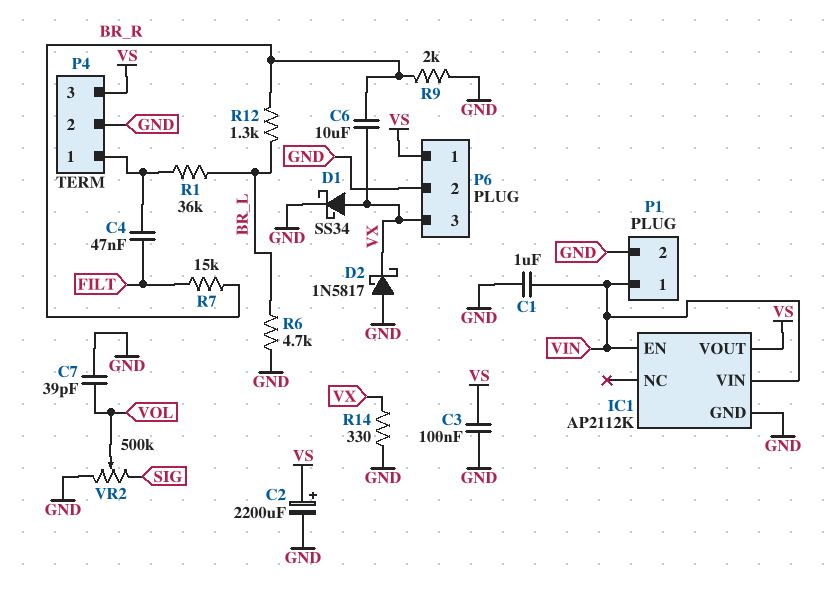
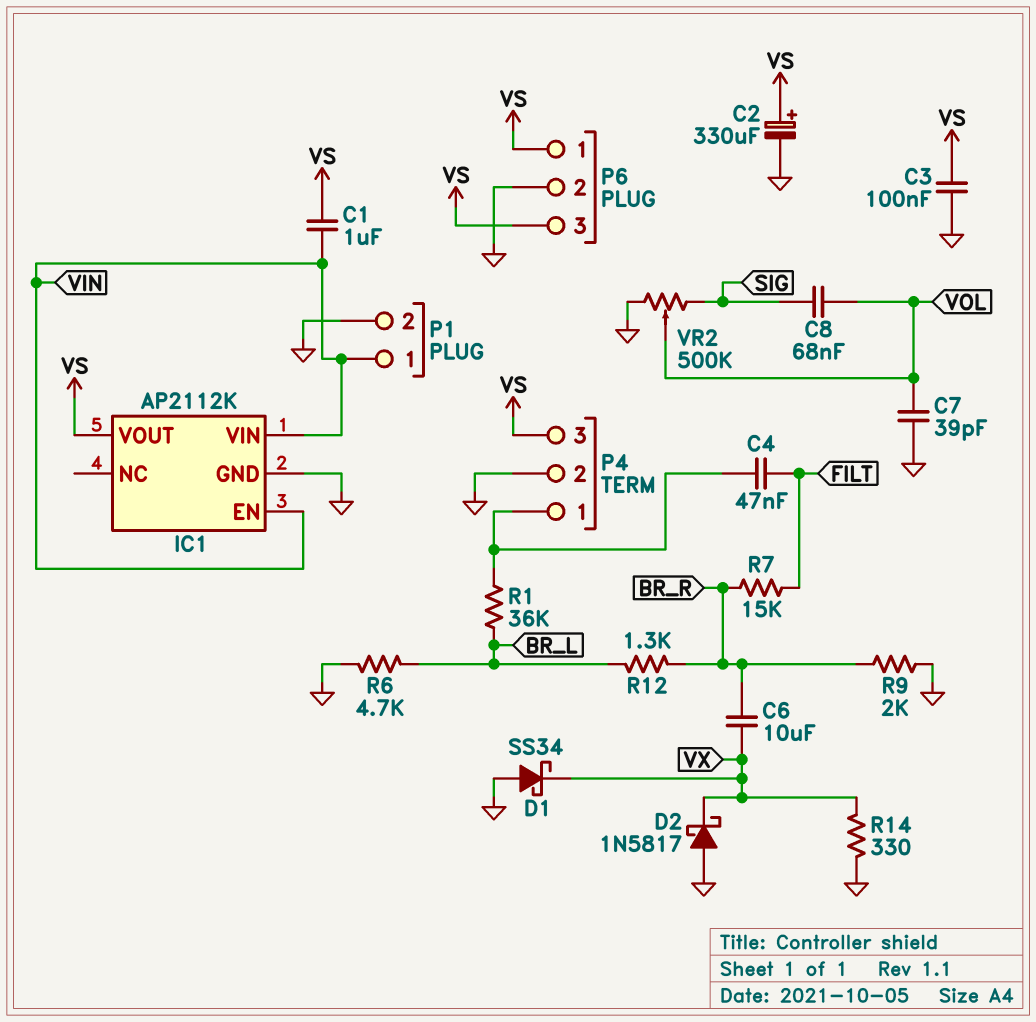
C1: 1uF (GND, VIN) -> 1uF (VIN, VS)
C2: 2200uF (plus VS, minus GND) -> 330uF (plus VS, minus GND)
C8: none -> 68nF (SIG, VOL)
D1: schottky SS34 (A VX, K GND) -> schottky SS34 (A GND, K VX)
P6 pin 3: VX -> VS

